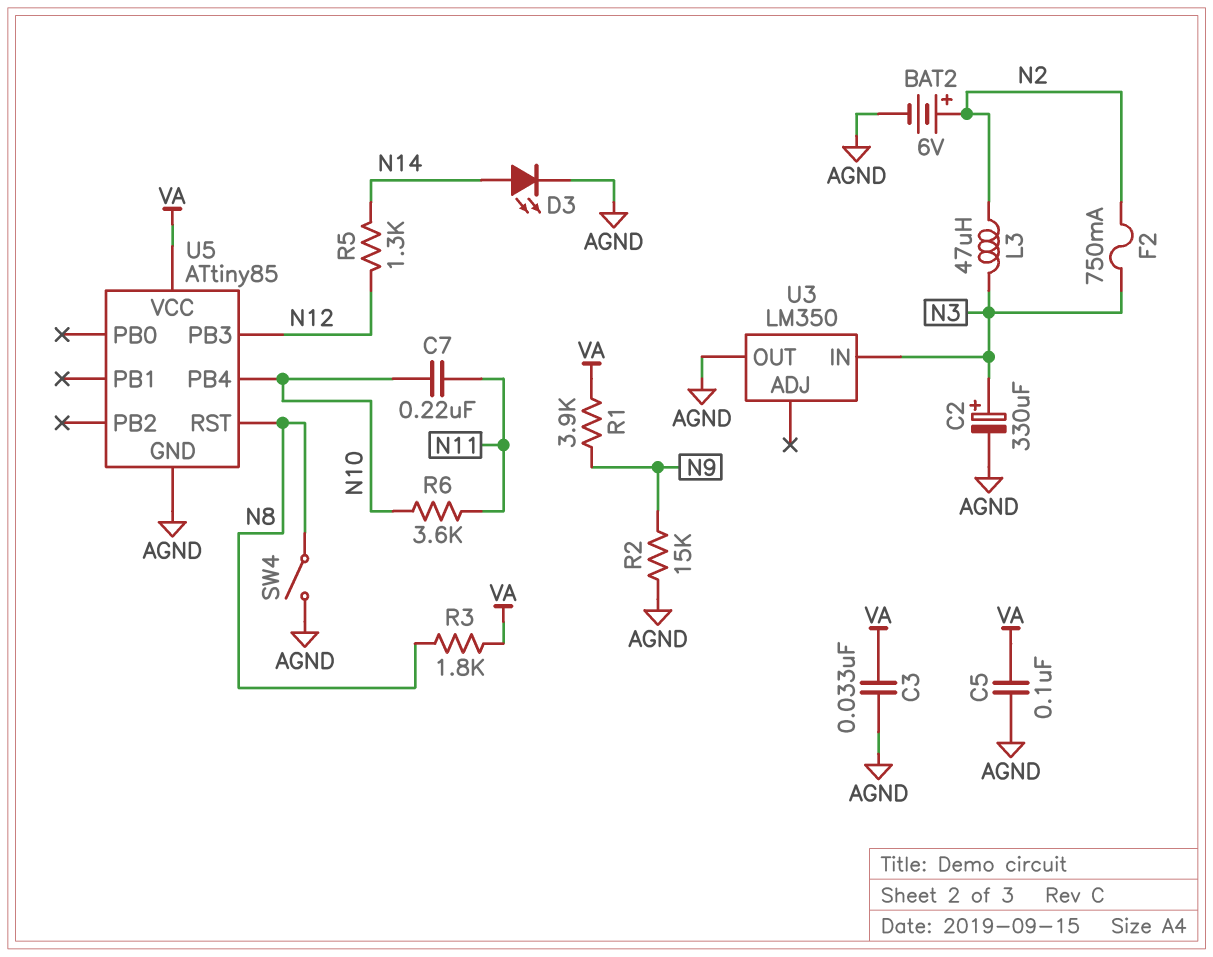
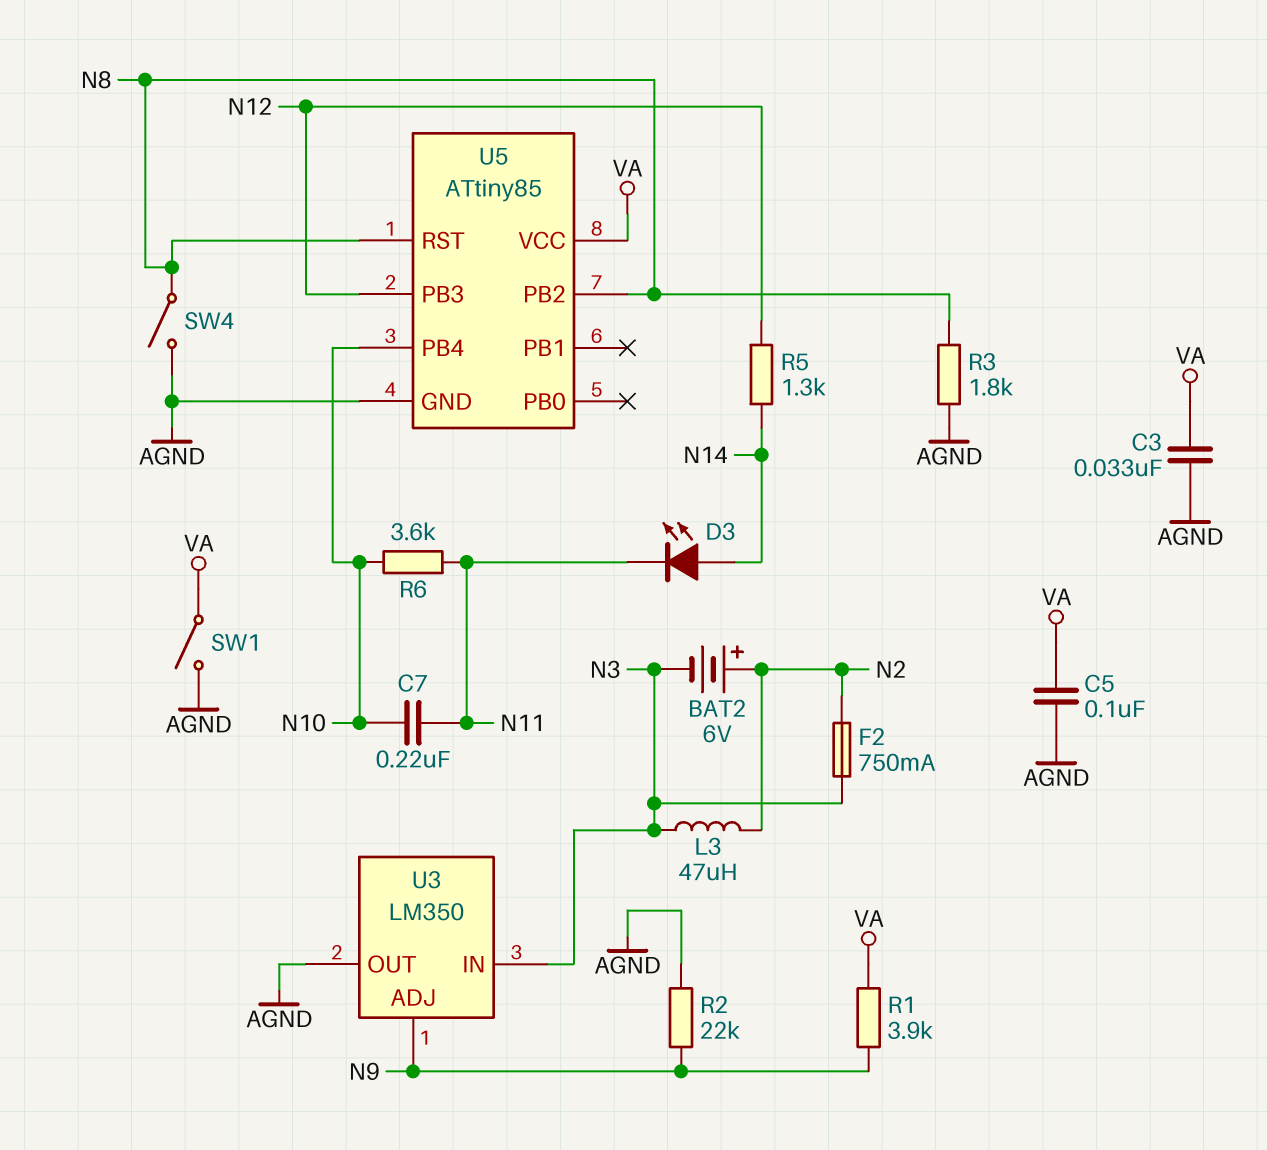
BAT2: 6V (plus N2, minus AGND) -> 6V (plus N2, minus N3)
C2: 330uF (plus N3, minus AGND) -> none
D3: LED (A N14, K AGND) -> LED (A N14, K N11)
R2: 15k (AGND, N9) -> 22k (AGND, N9)
R3: 1.8k (N8, VA) -> 1.8k (AGND, N8)
SW1: none -> switch (AGND, VA)
U3 pin ADJ: none -> N9
U5 pin PB2: none -> N8

